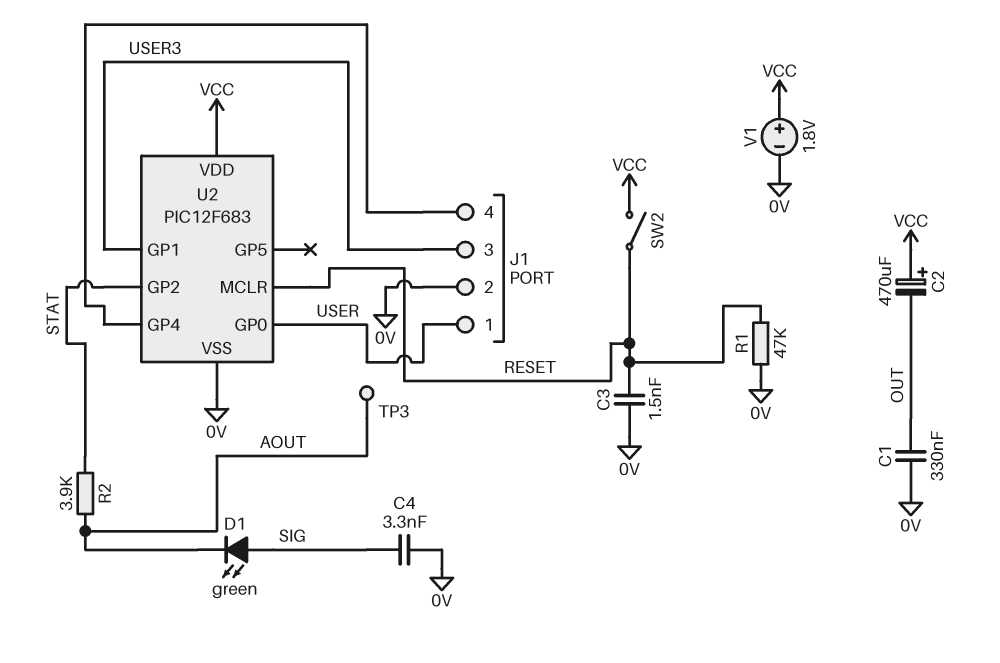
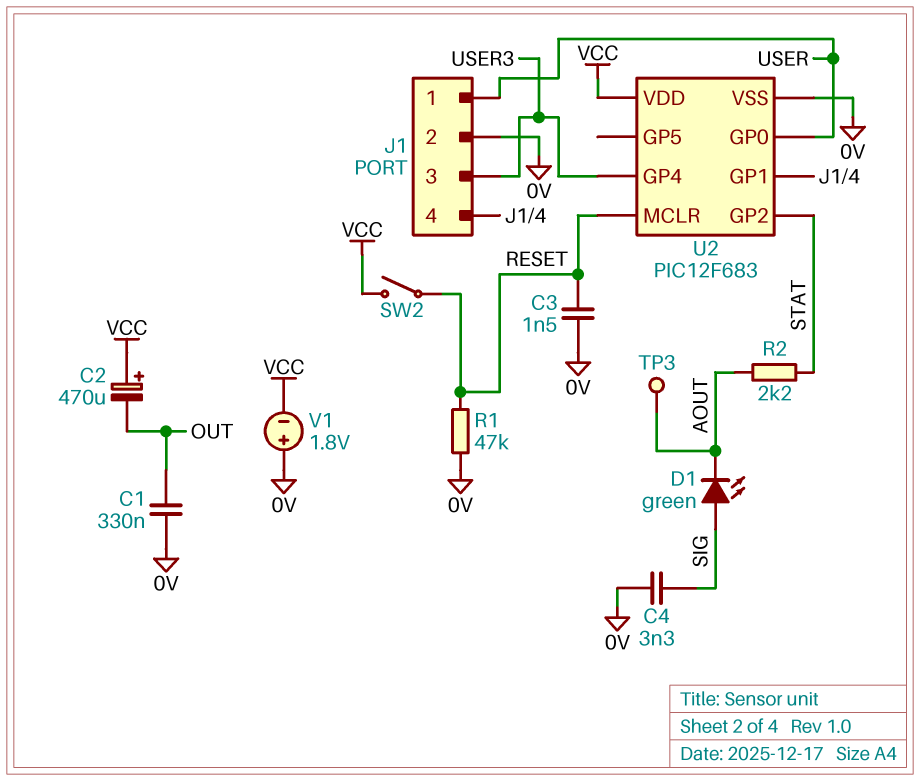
R2: 3.9k (AOUT, STAT) -> 2.2k (AOUT, STAT)
U2 pin GP1: USER3 -> J1/4
U2 pin GP4: J1/4 -> USER3
V1: 1.8V (plus VCC, minus 0V) -> 1.8V (plus 0V, minus VCC)

